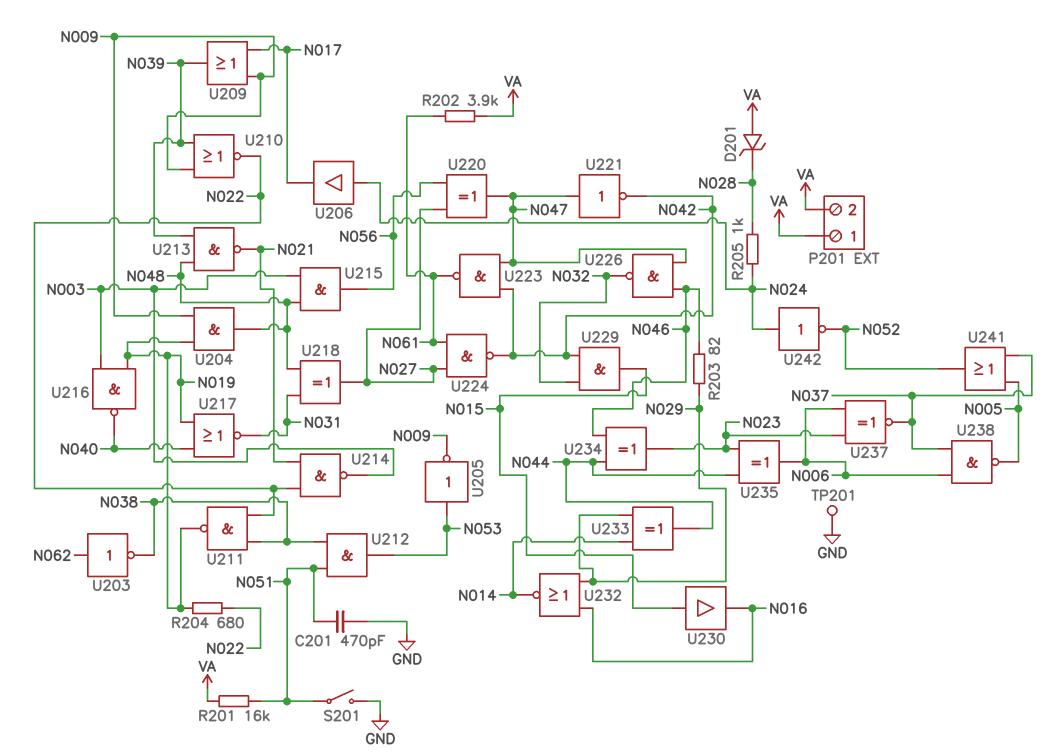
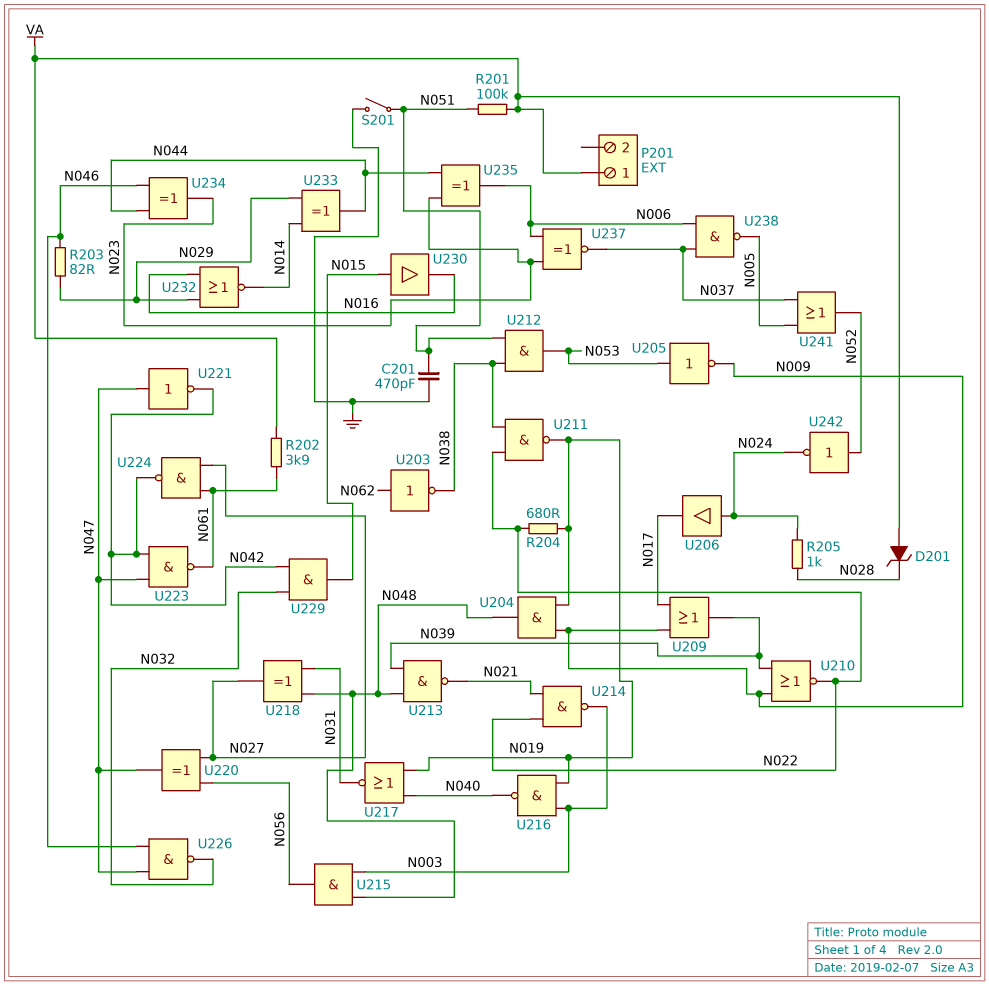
P201 pin 2: VA -> none
R201: 16k (N051, VA) -> 100k (N051, VA)
TP201: test point (GND) -> none
U242: NOT (in N024, out N052) -> NOT (in N052, out N024)

